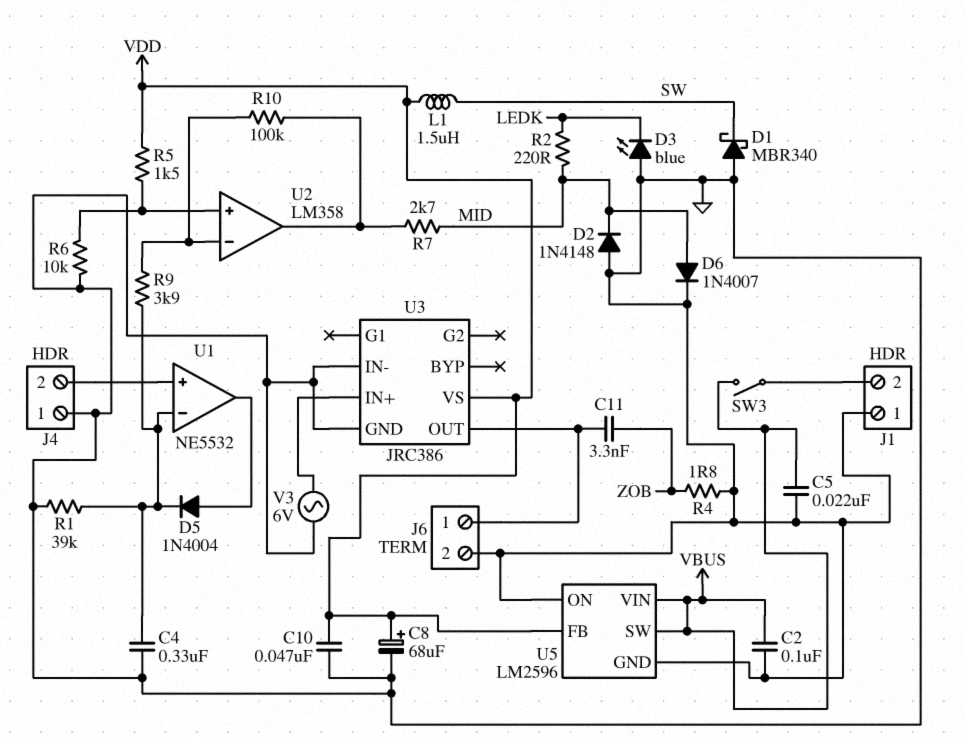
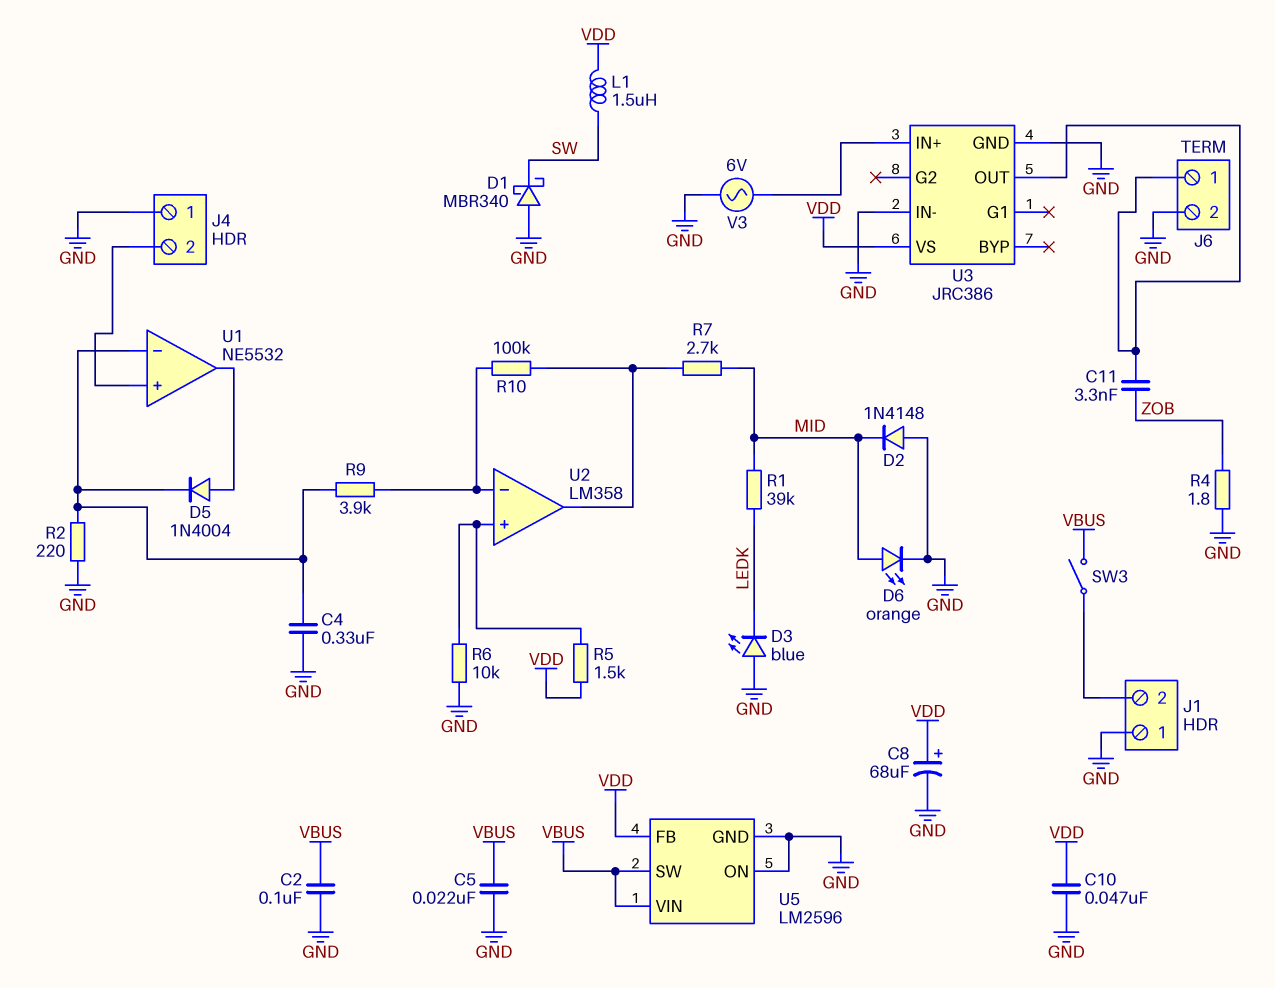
D6: diode 1N4007 (A MID, K GND) -> LED orange (A MID, K GND)
R1: 39k (GND, U1/in-) -> 39k (LEDK, MID)
R2: 220 (LEDK, MID) -> 220 (GND, U1/in-)

